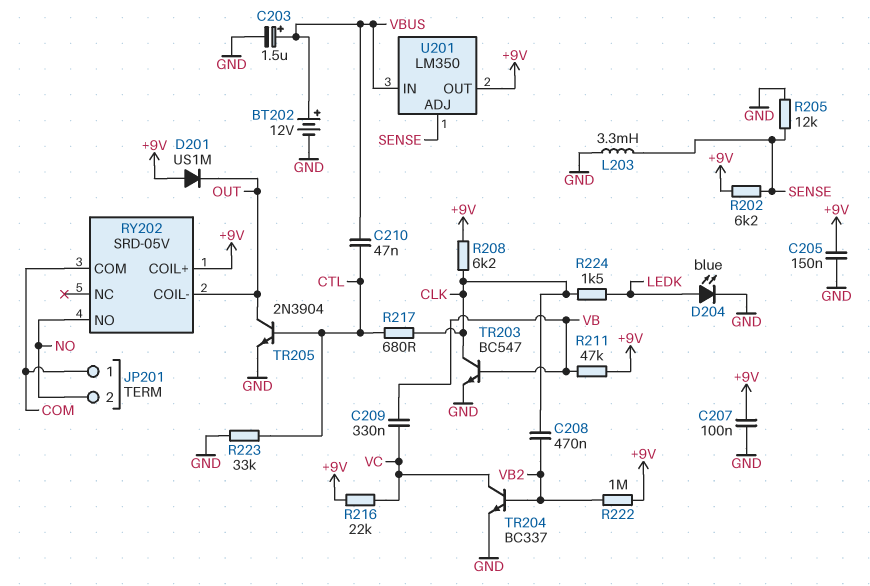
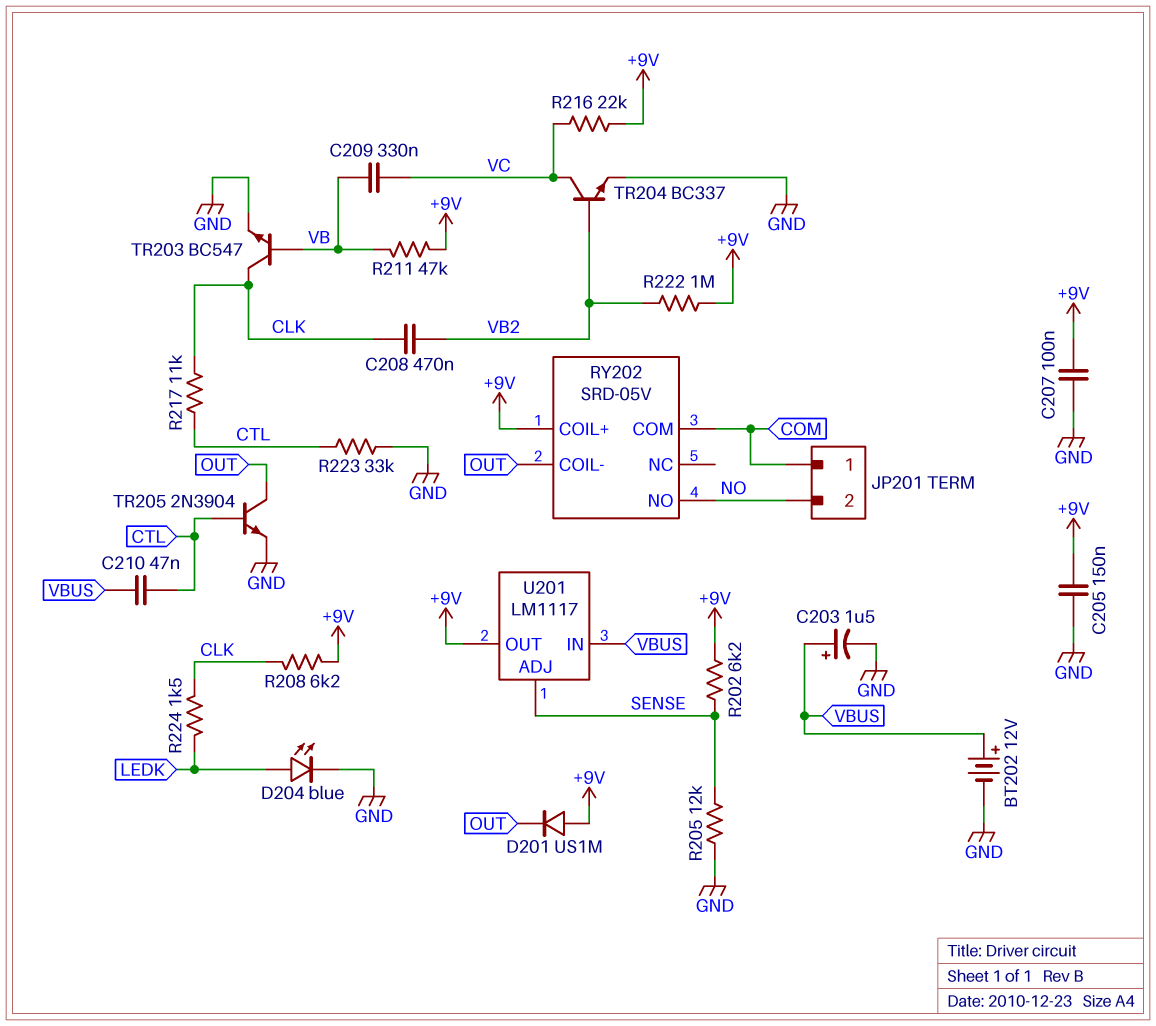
L203: 3.3mH (GND, SENSE) -> none
R217: 680 (CLK, CTL) -> 11k (CLK, CTL)
U201: LM350 -> LM1117

